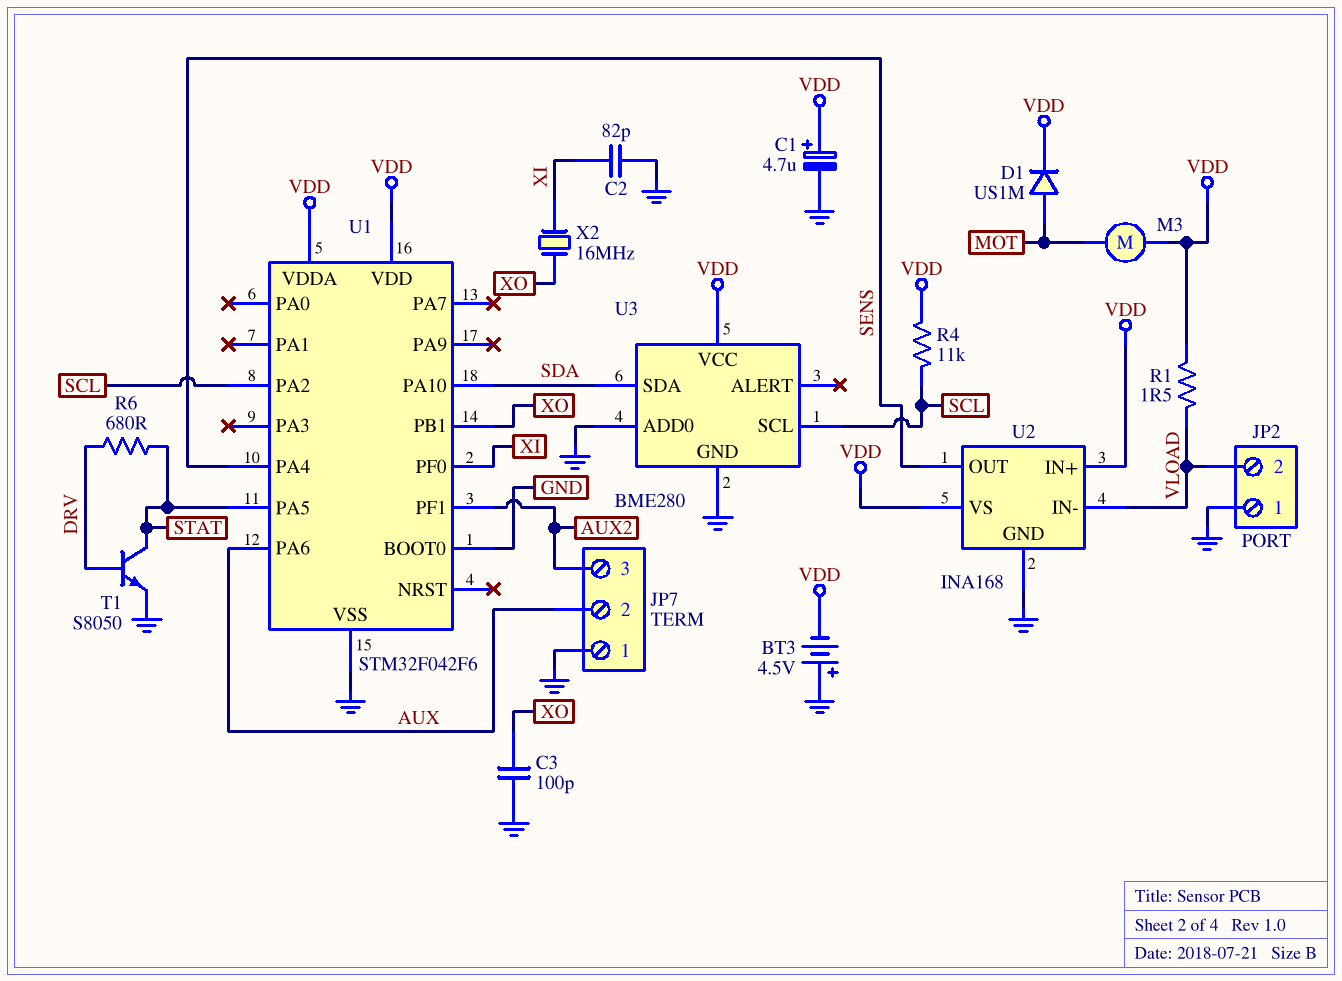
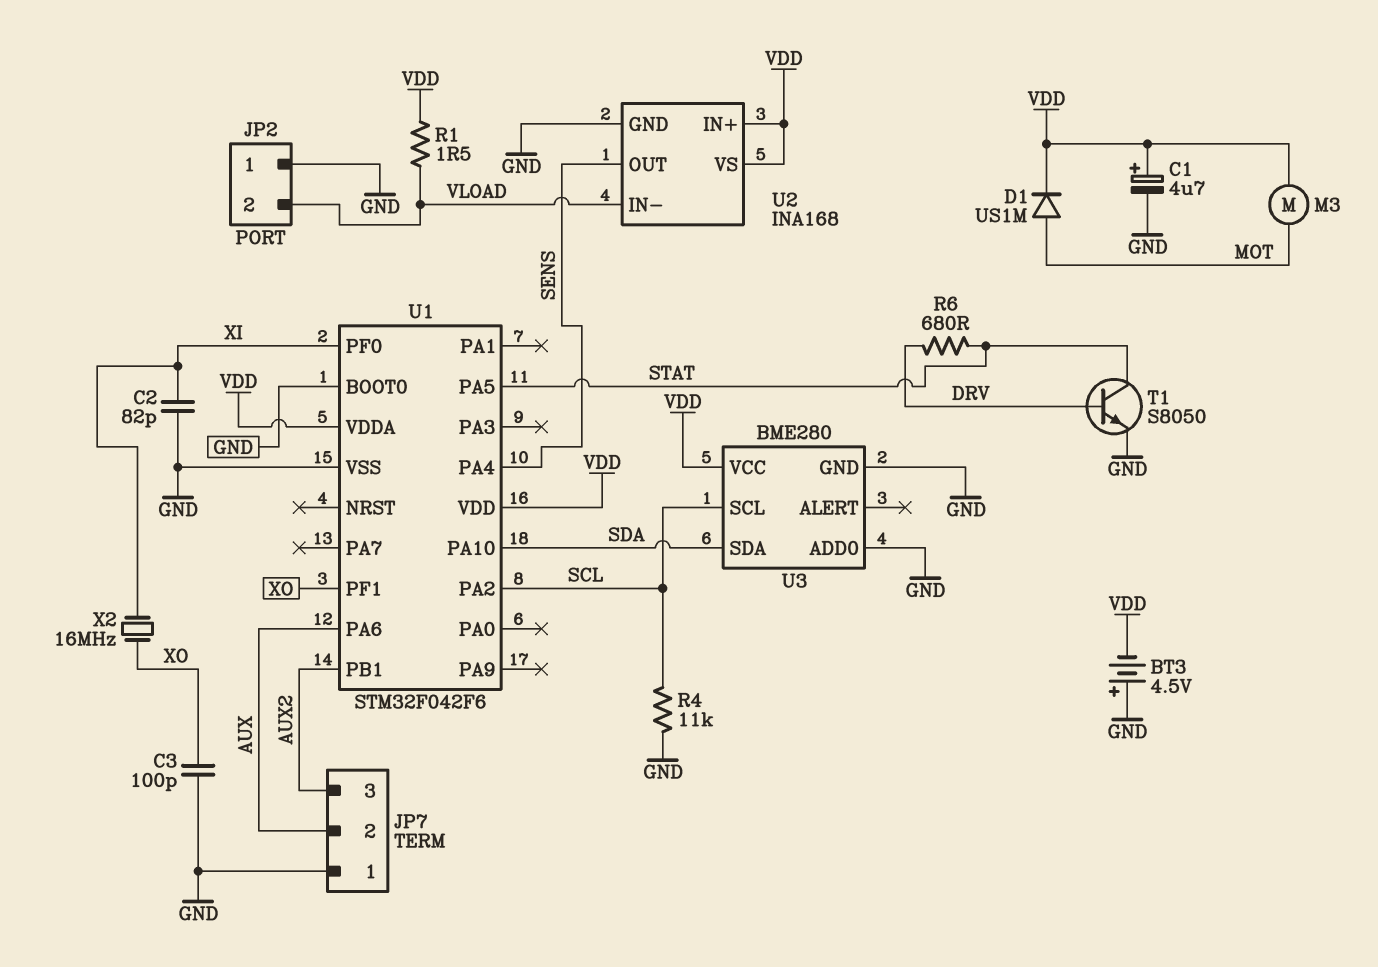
R4: 11k (SCL, VDD) -> 11k (GND, SCL)
U1 pin PB1: XO -> AUX2
U1 pin PF1: AUX2 -> XO

